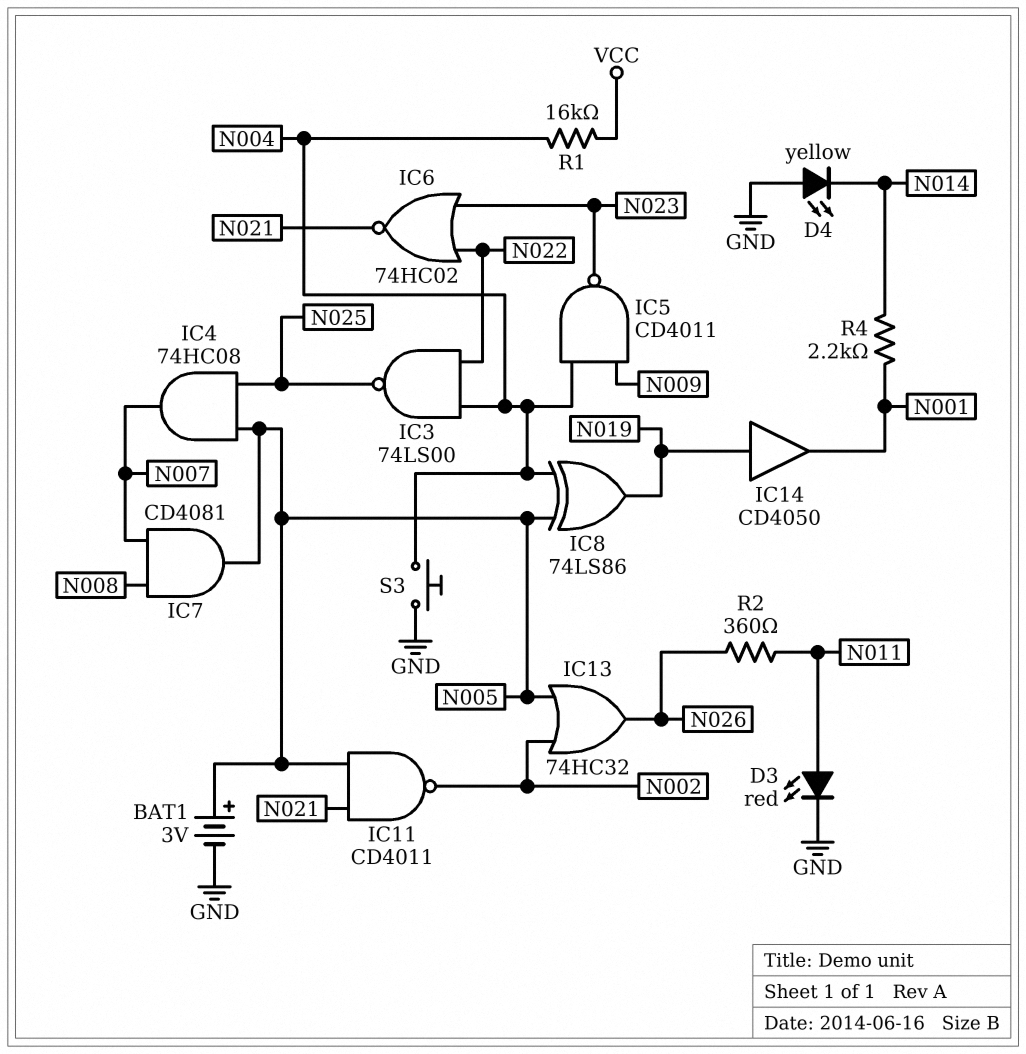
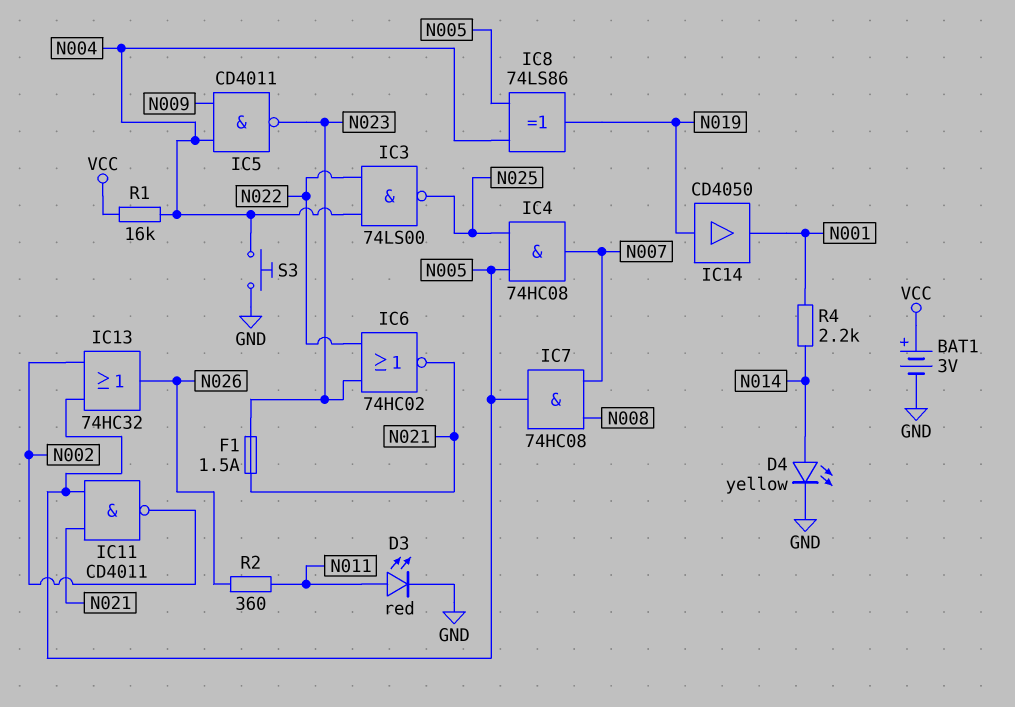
BAT1: 3V (plus N005, minus GND) -> 3V (plus VCC, minus GND)
D4: LED yellow (A GND, K N014) -> LED yellow (A N014, K GND)
F1: none -> 1.5A (N021, N023)
IC7: AND CD4081 (in N007, in N008, out N005) -> AND 74HC08 (in N007, in N008, out N005)

